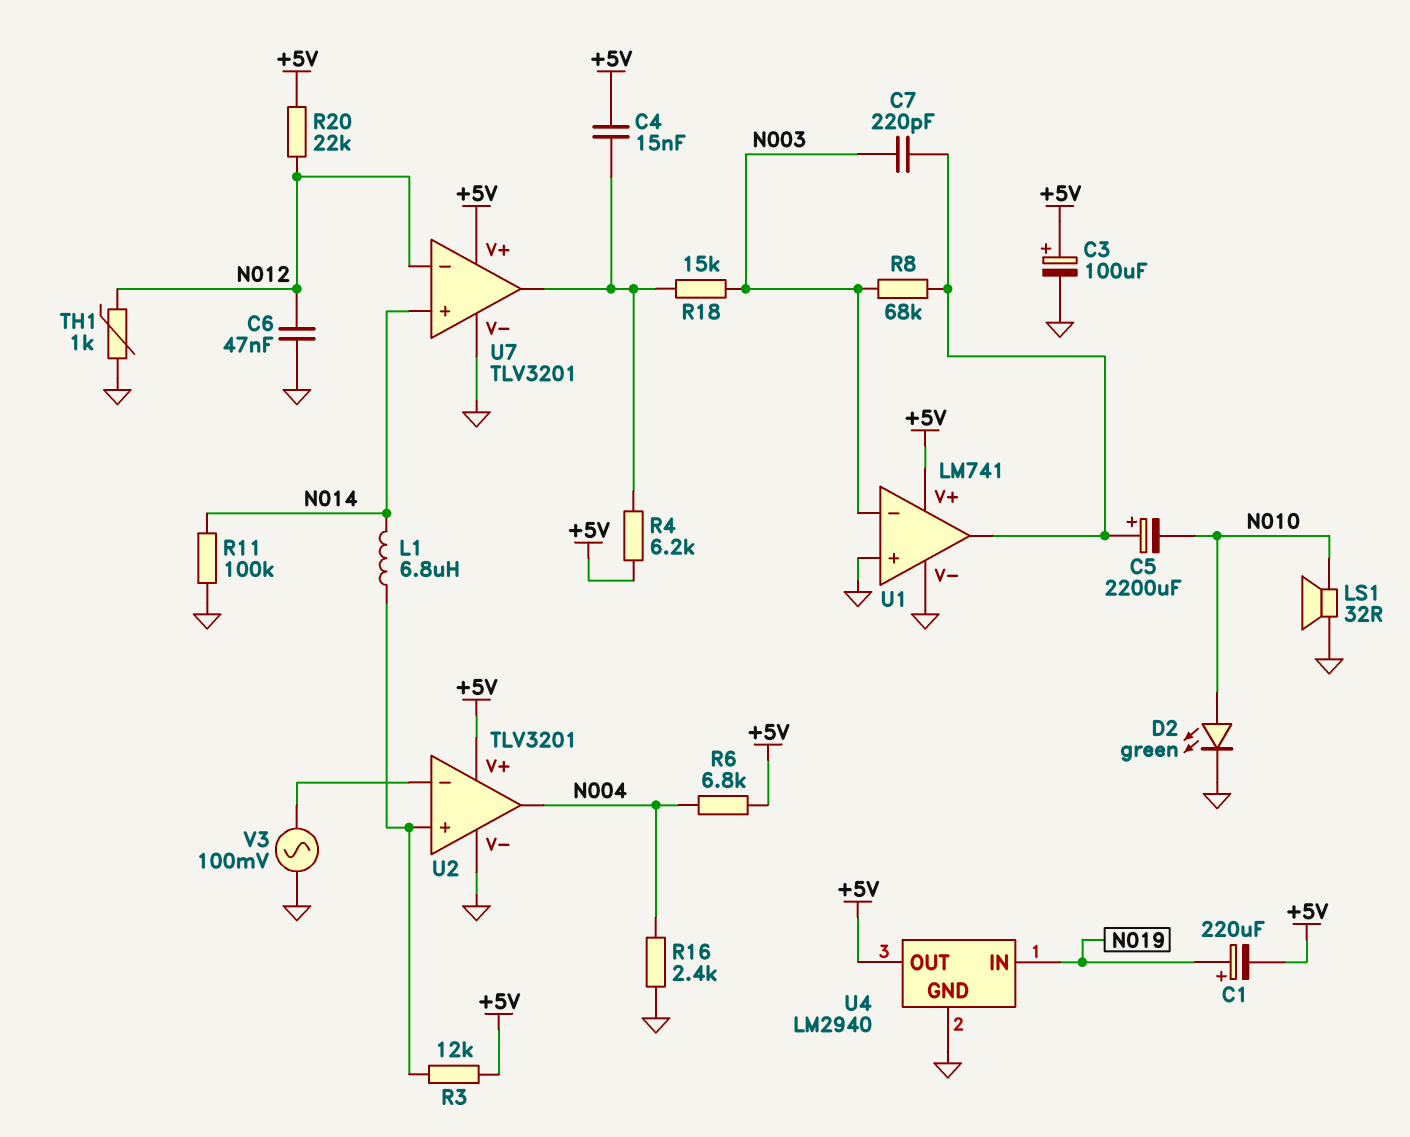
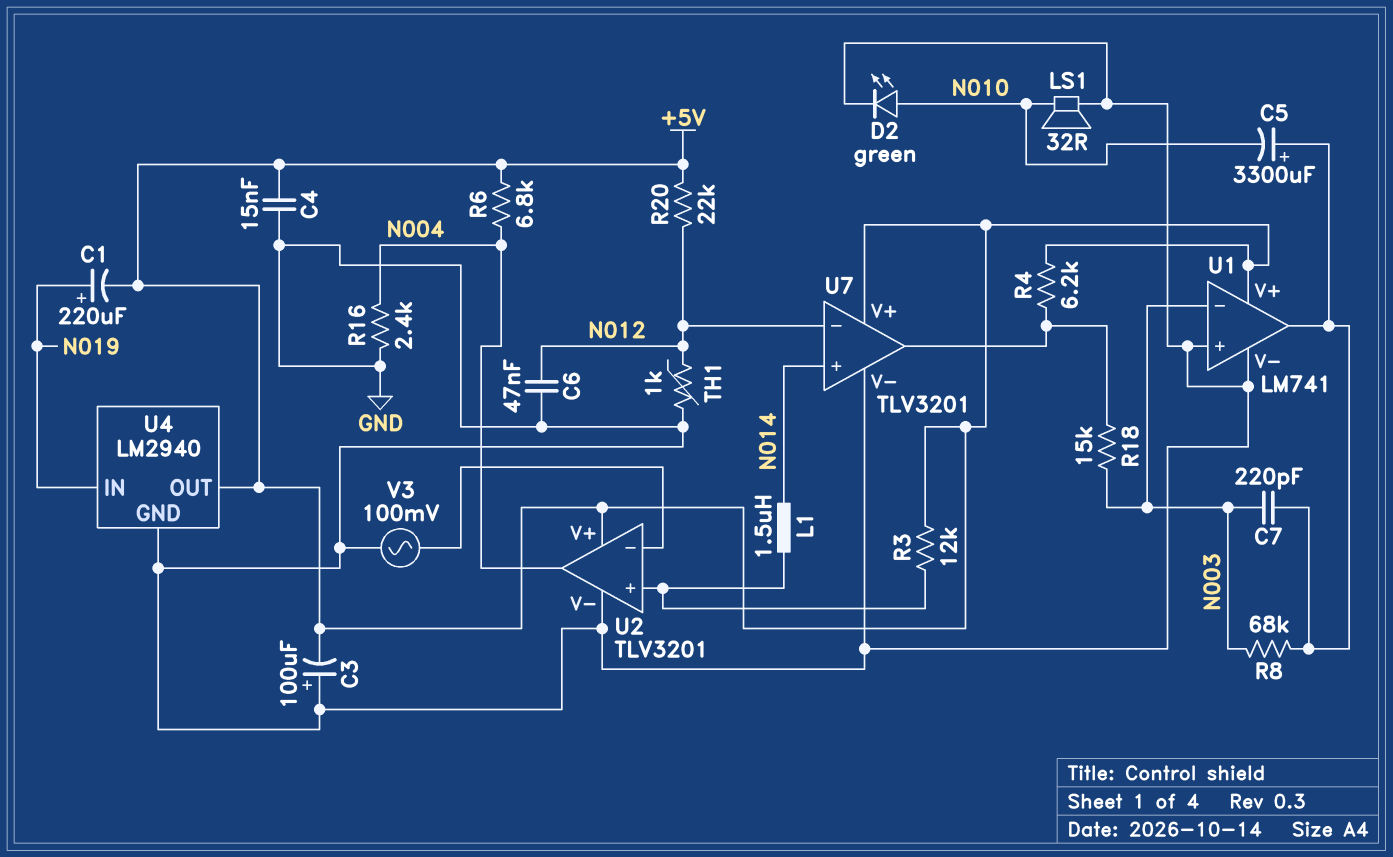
C3: 100uF (plus +5V, minus GND) -> 100uF (plus GND, minus +5V)
C4: 15nF (+5V, U7/out) -> 15nF (+5V, GND)
C5: 2200uF (plus U1/out, minus N010) -> 3300uF (plus U1/out, minus N010)
L1: 6.8uH (N014, U2/in+) -> 1.5uH (N014, U2/in+)
R11: 100k (GND, N014) -> none

